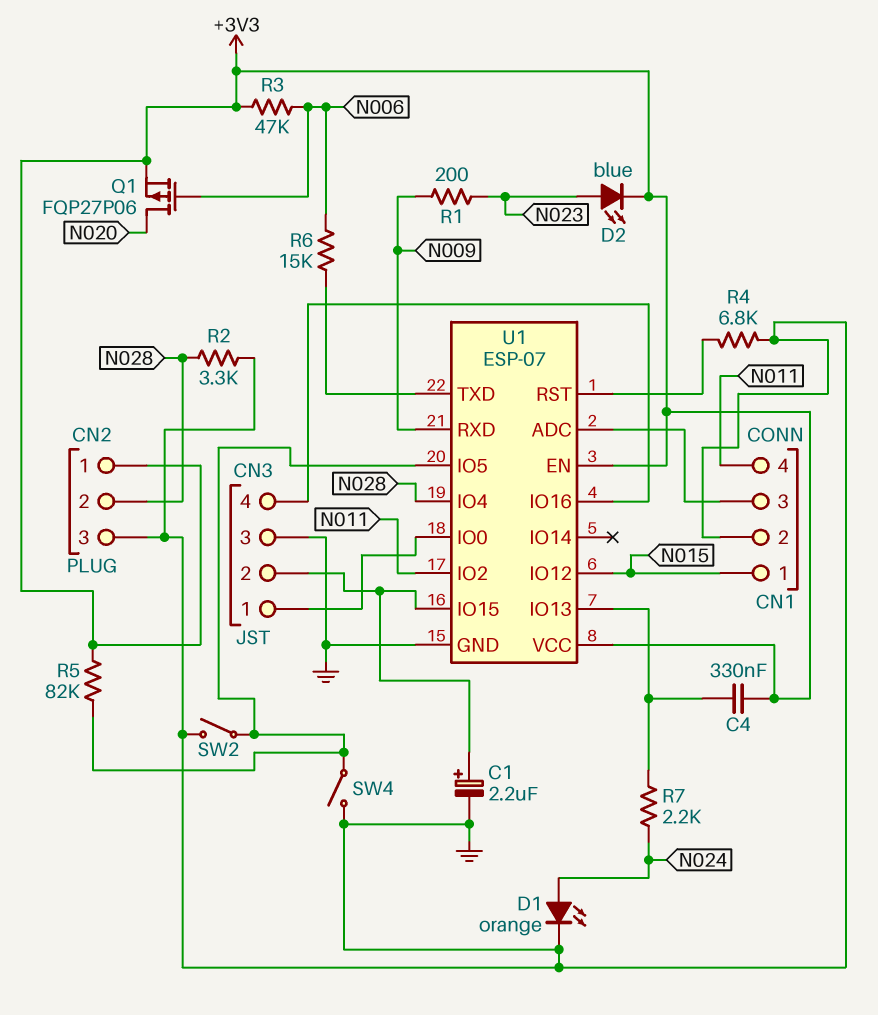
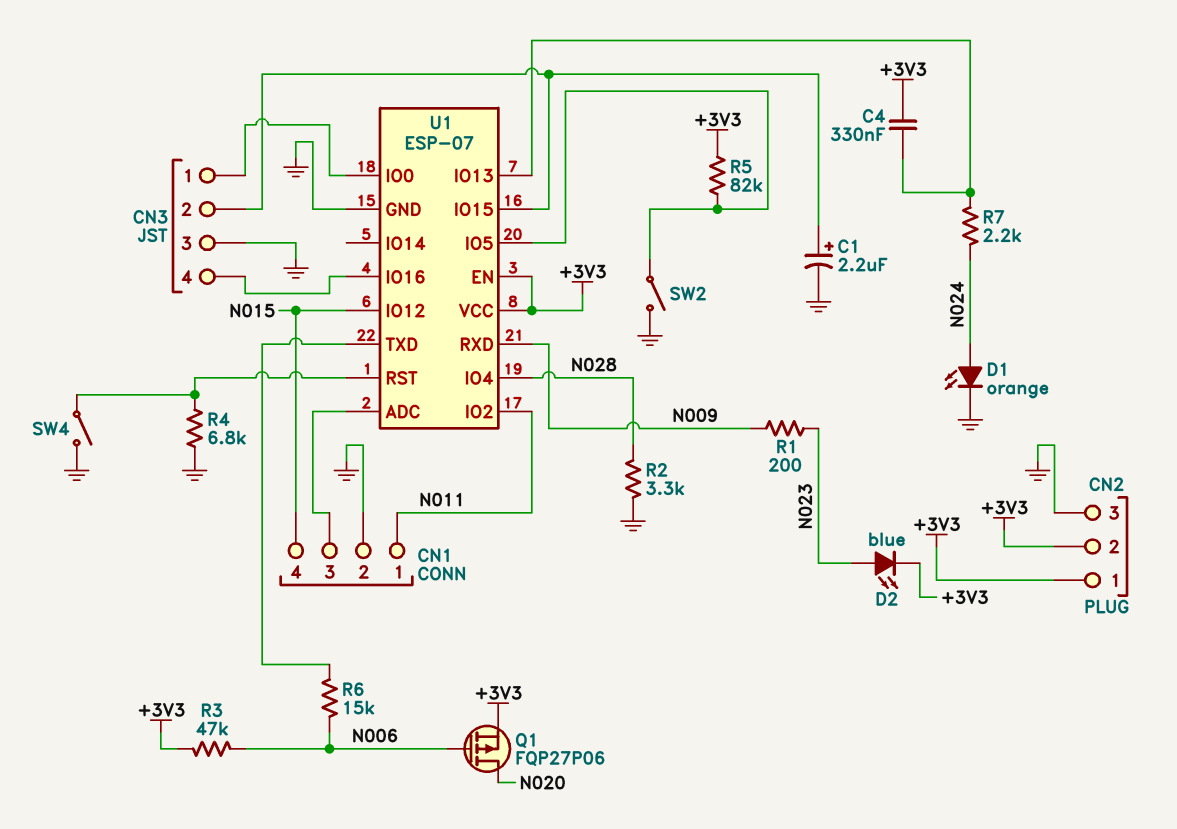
CN1 pin 1: N015 -> N011
CN1 pin 4: N011 -> N015
CN2 pin 2: N028 -> +3V3
SW4: switch (GND, U1/IO5) -> switch (GND, U1/RST)

